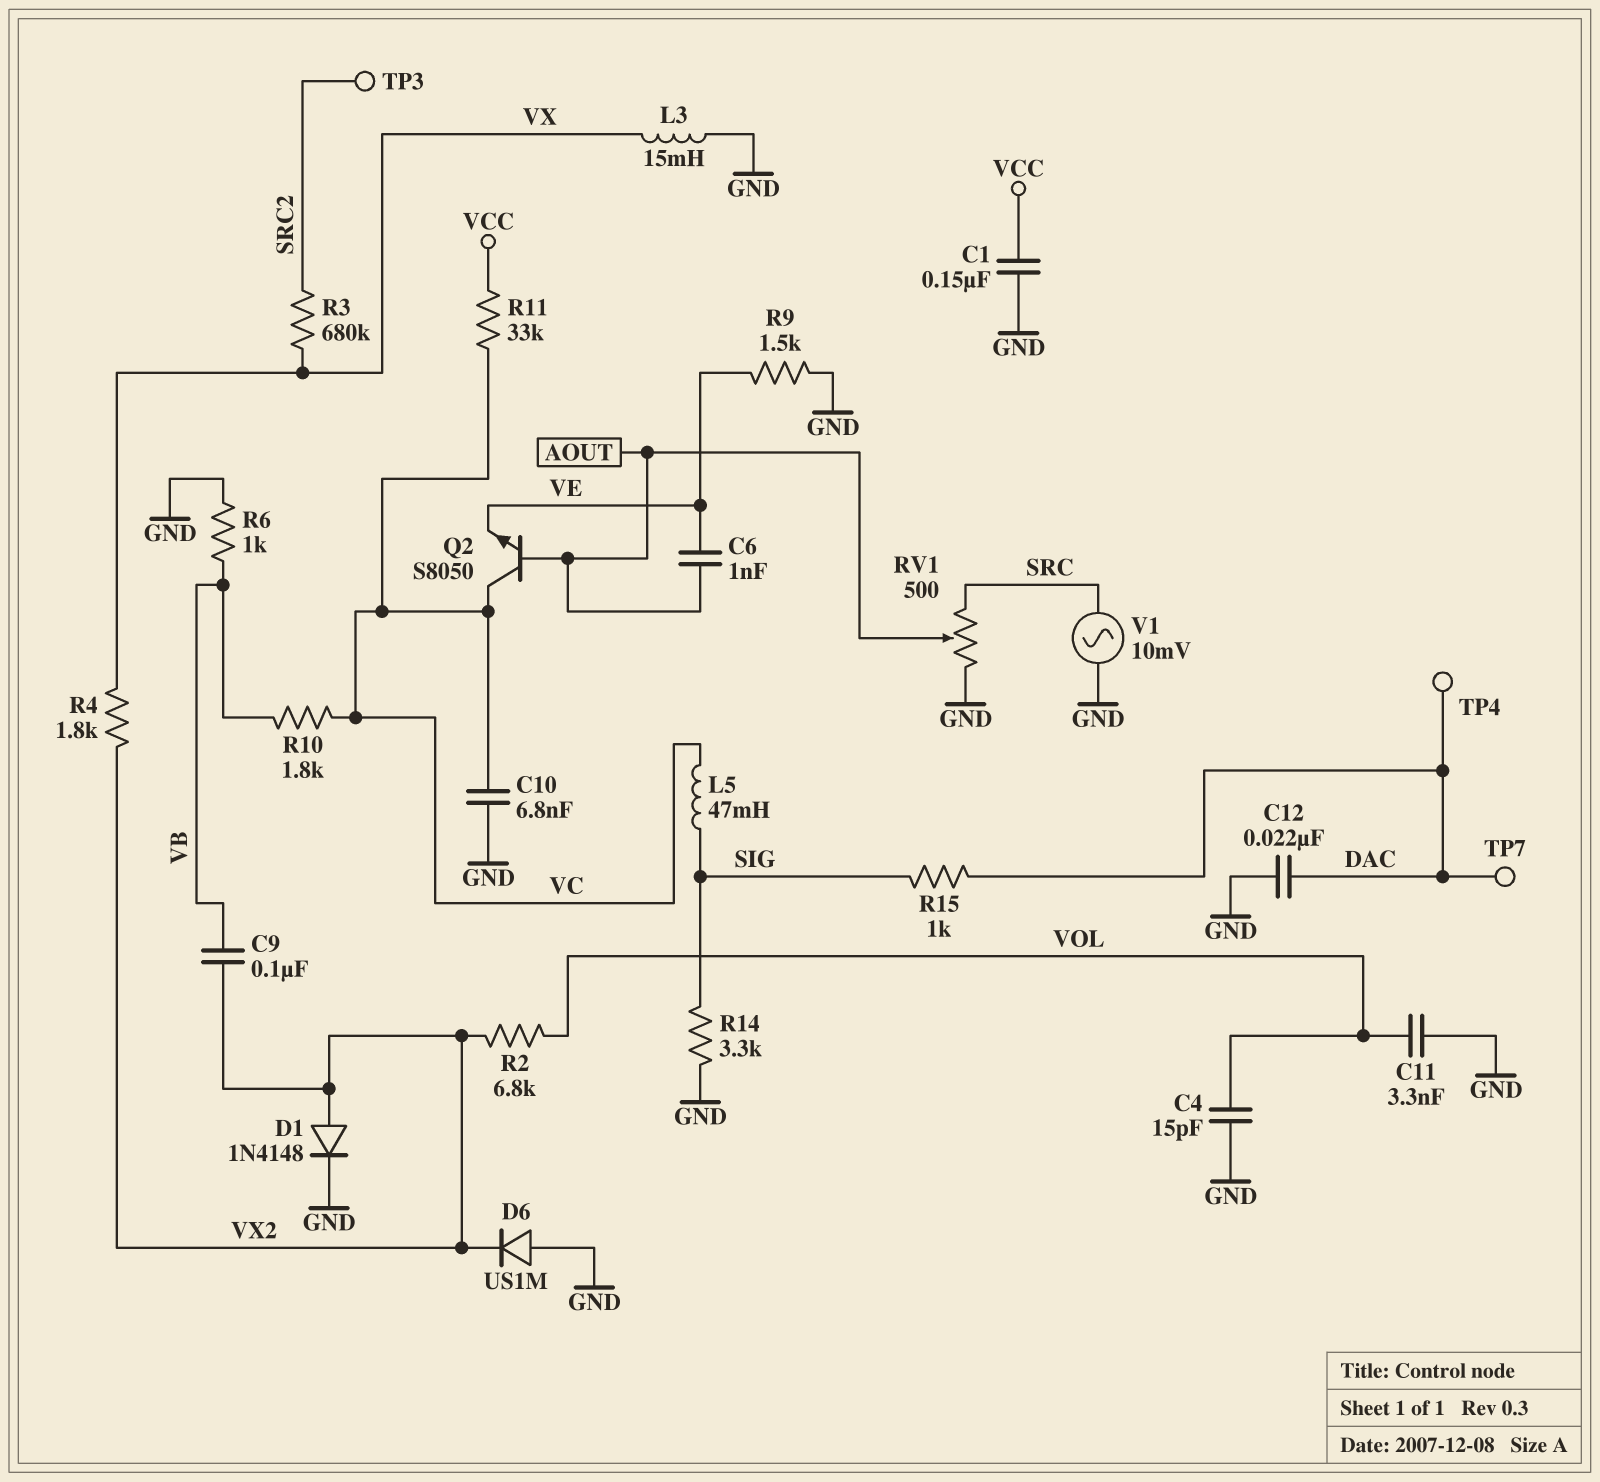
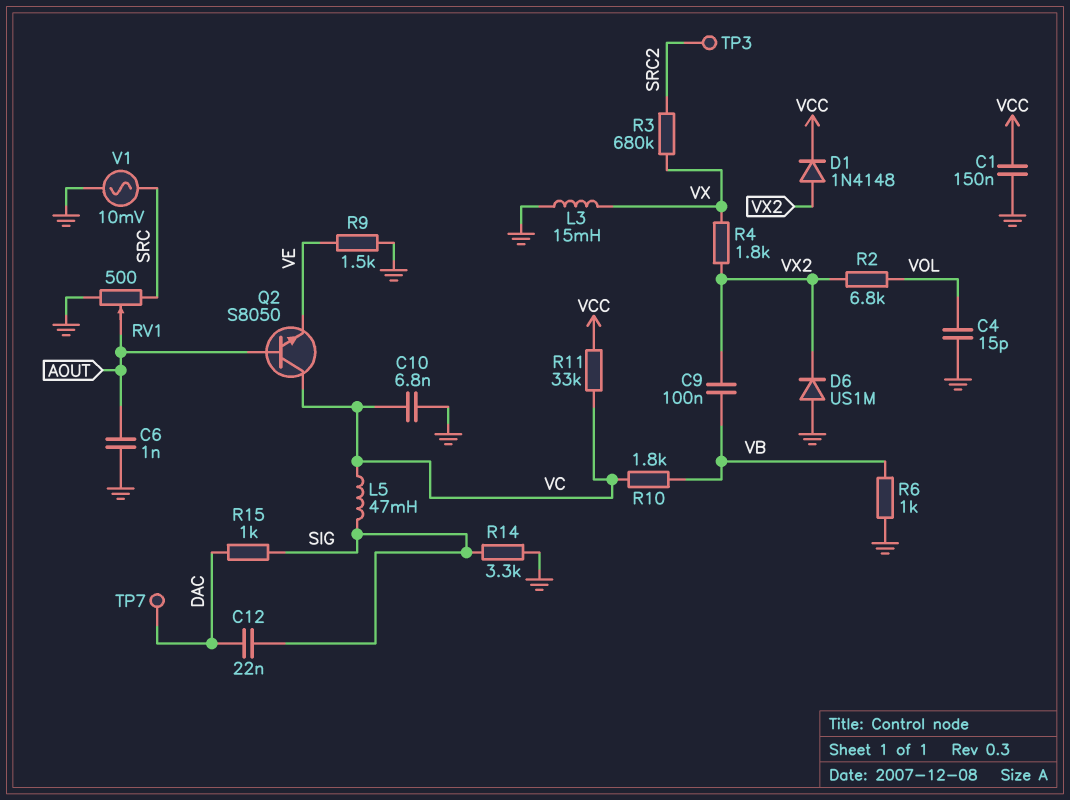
C6: 1nF (AOUT, VE) -> 1nF (AOUT, GND)
C11: 3.3nF (GND, VOL) -> none
C12: 22nF (DAC, GND) -> 22nF (DAC, SIG)
D1: diode 1N4148 (A VX2, K GND) -> diode 1N4148 (A VX2, K VCC)
TP4: test point (DAC) -> none

